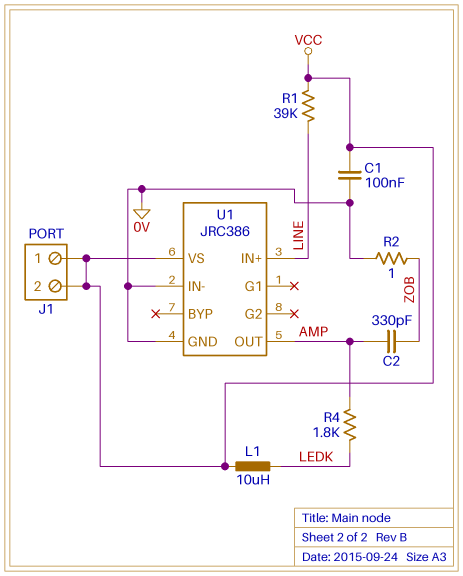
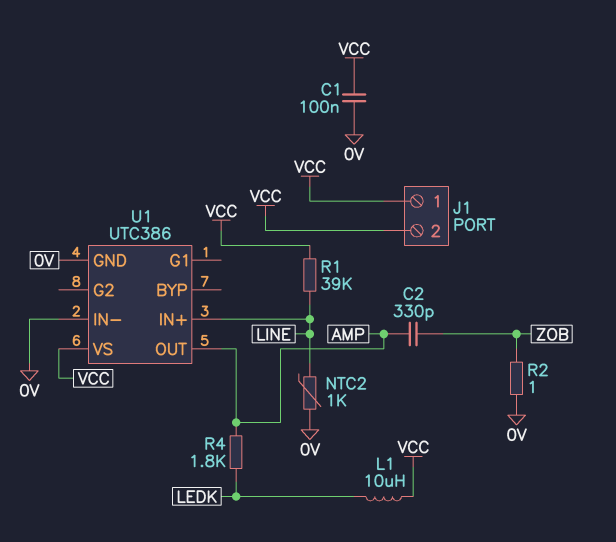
NTC2: none -> 1k (0V, LINE)
U1: JRC386 -> UTC386

